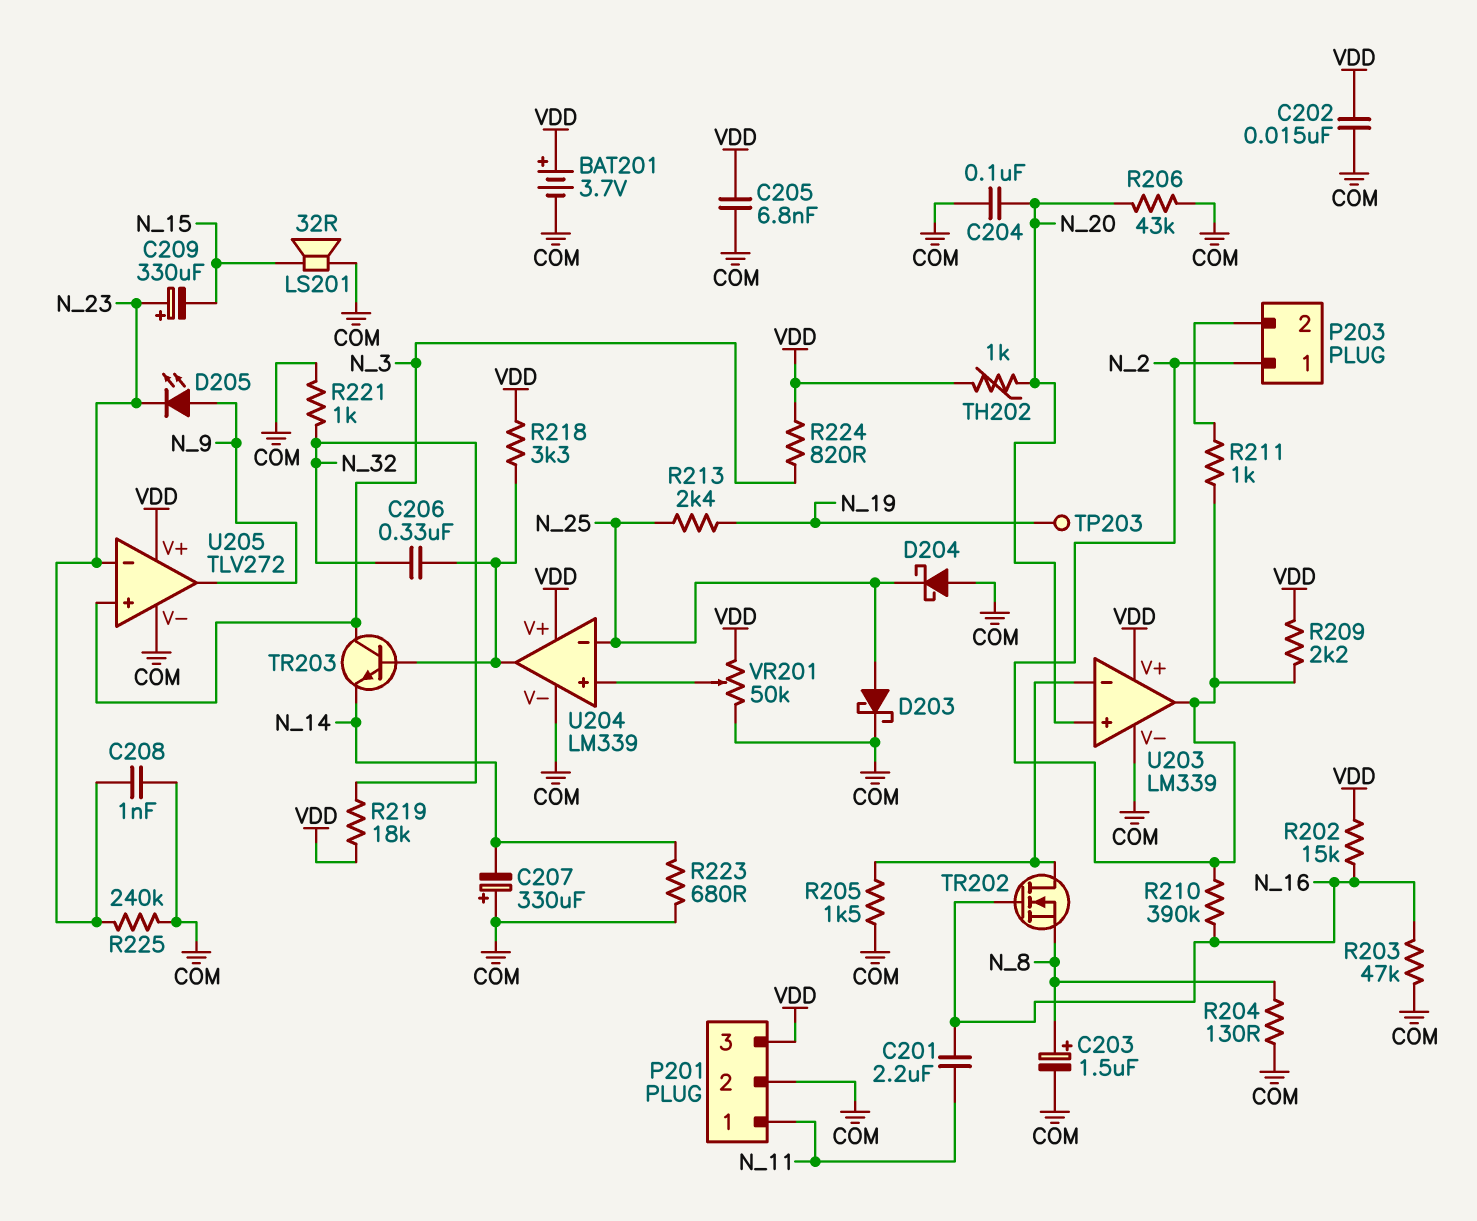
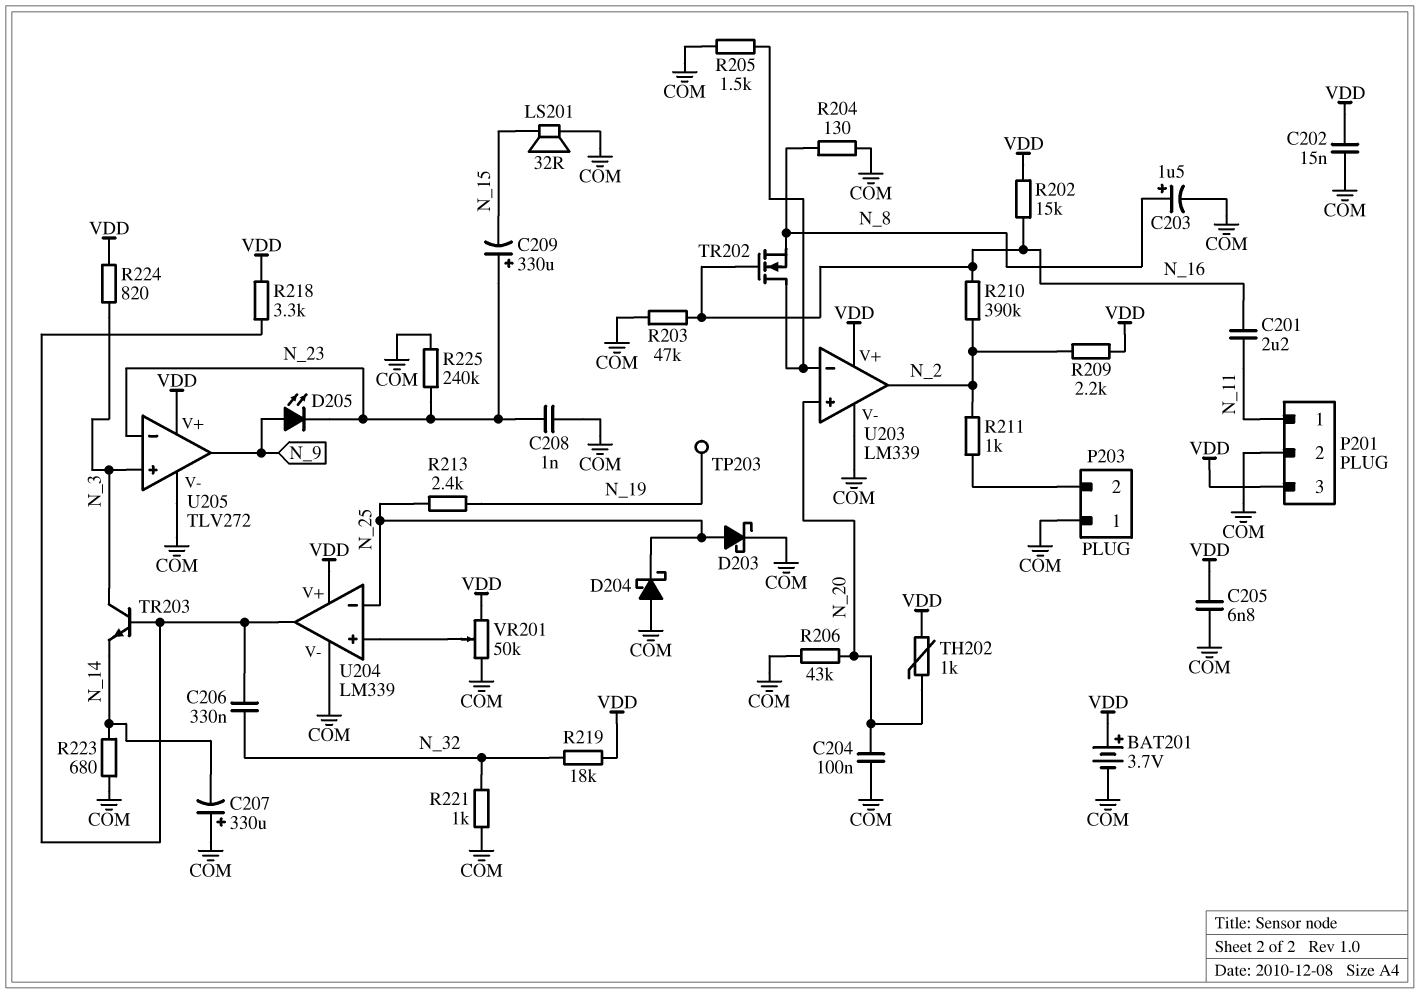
P203 pin 1: N_2 -> COM

